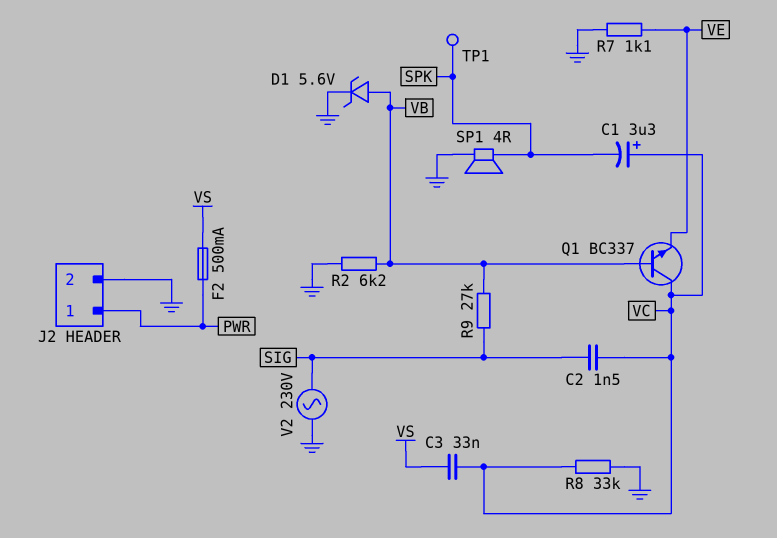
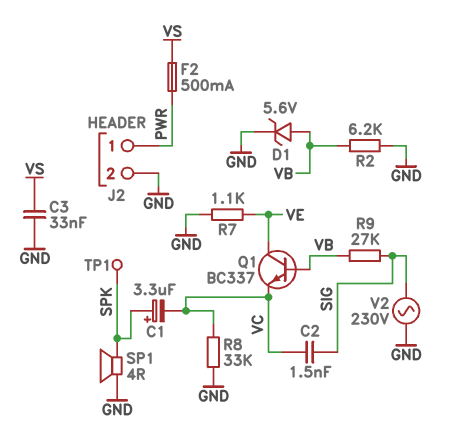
C1: 3.3uF (plus VC, minus SPK) -> 3.3uF (plus SPK, minus VC)
C3: 33nF (VC, VS) -> 33nF (GND, VS)
Q1: NPN BC337 (B VB, C VC, E VE) -> NPN BC337 (B VB, C VE, E VC)

